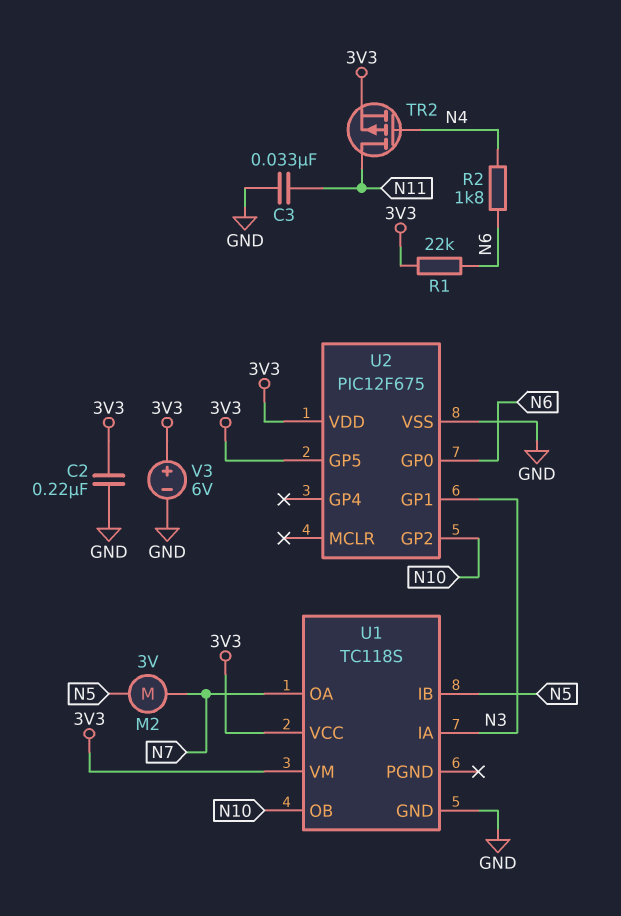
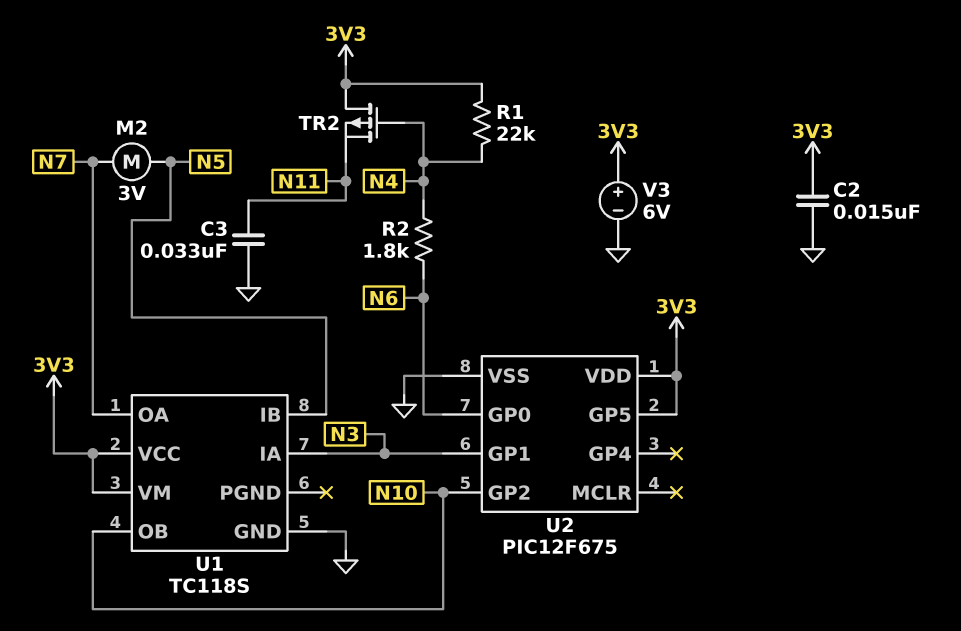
C2: 220nF (3V3, GND) -> 15nF (3V3, GND)
R1: 22k (3V3, N6) -> 22k (3V3, N4)
TR2: PMOS (G N4, D N11, S 3V3) -> PMOS (G N4, D 3V3, S N11)

